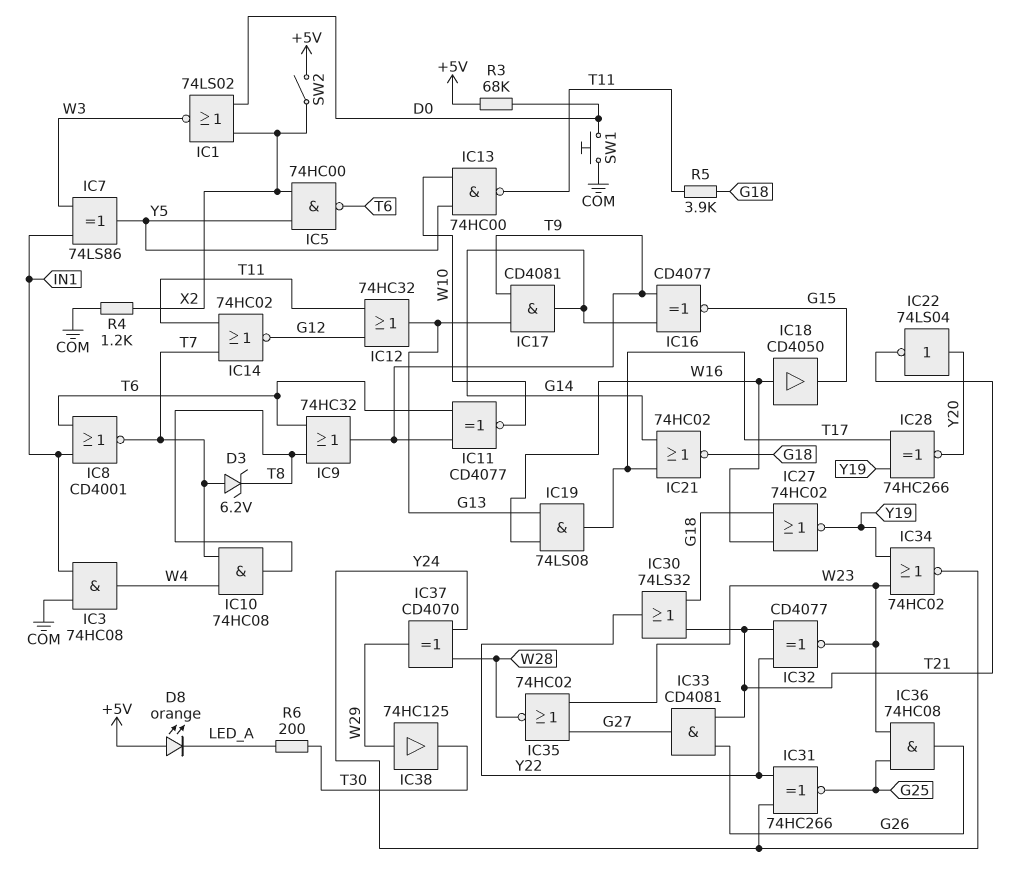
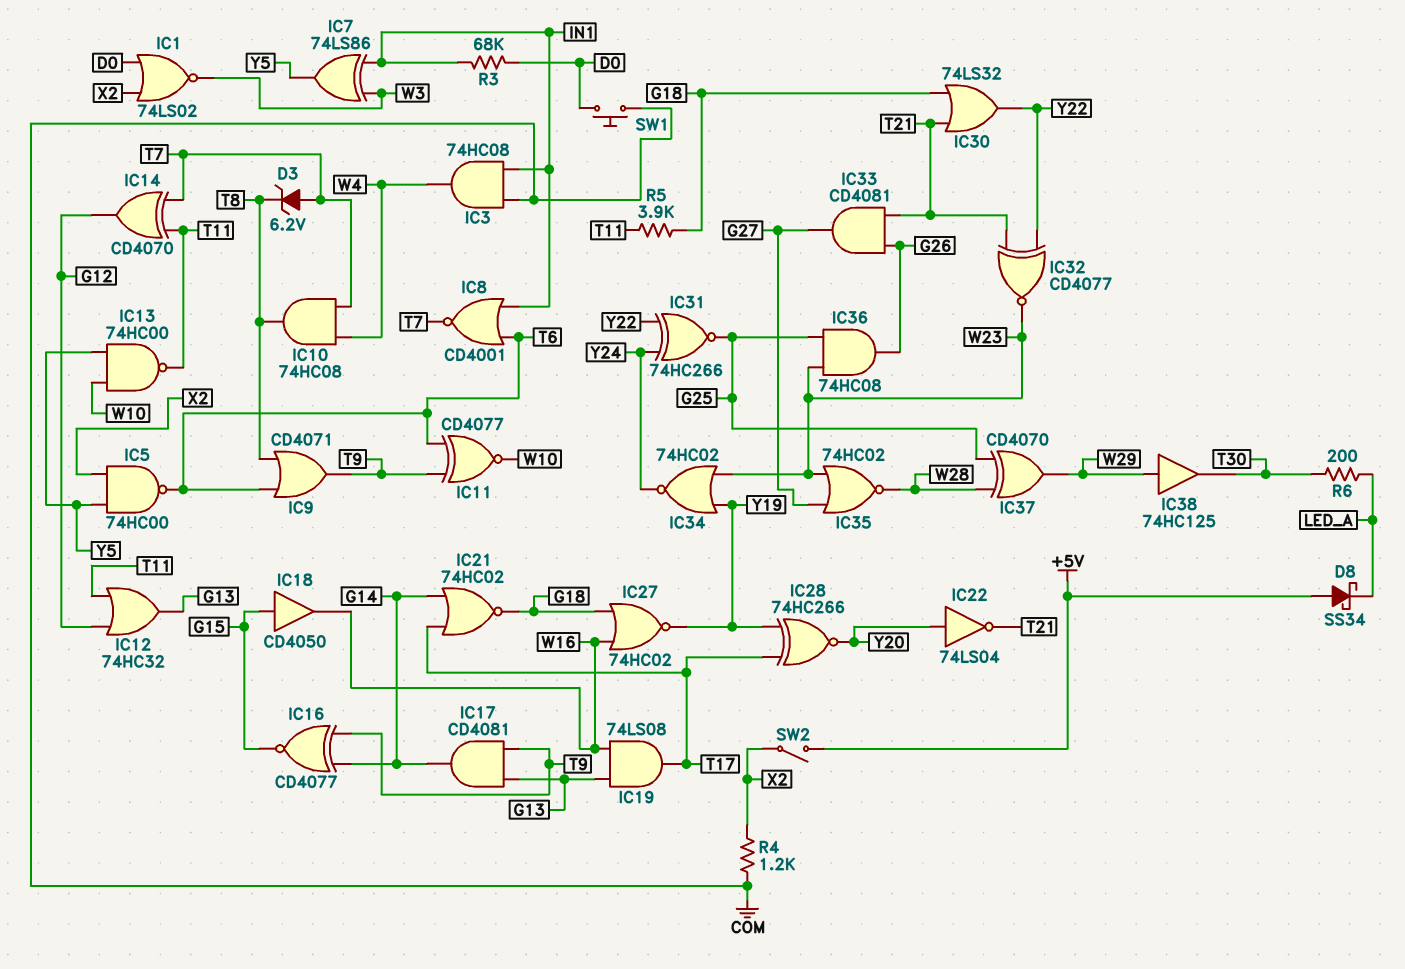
D8: LED orange (A +5V, K LED_A) -> schottky SS34 (A +5V, K LED_A)
IC9: OR 74HC32 (in T6, in T8, out T9) -> OR CD4071 (in T6, in T8, out T9)
IC14: NOR 74HC02 (in T7, in T11, out G12) -> XOR CD4070 (in T7, in T11, out G12)
IC18: buffer CD4050 (in W16, out G15) -> buffer CD4050 (in G15, out W16)
IC37: XOR CD4070 (in W28, in Y24, out W29) -> XOR CD4070 (in G25, in W28, out W29)
R3: 68k (+5V, D0) -> 68k (D0, IN1)

